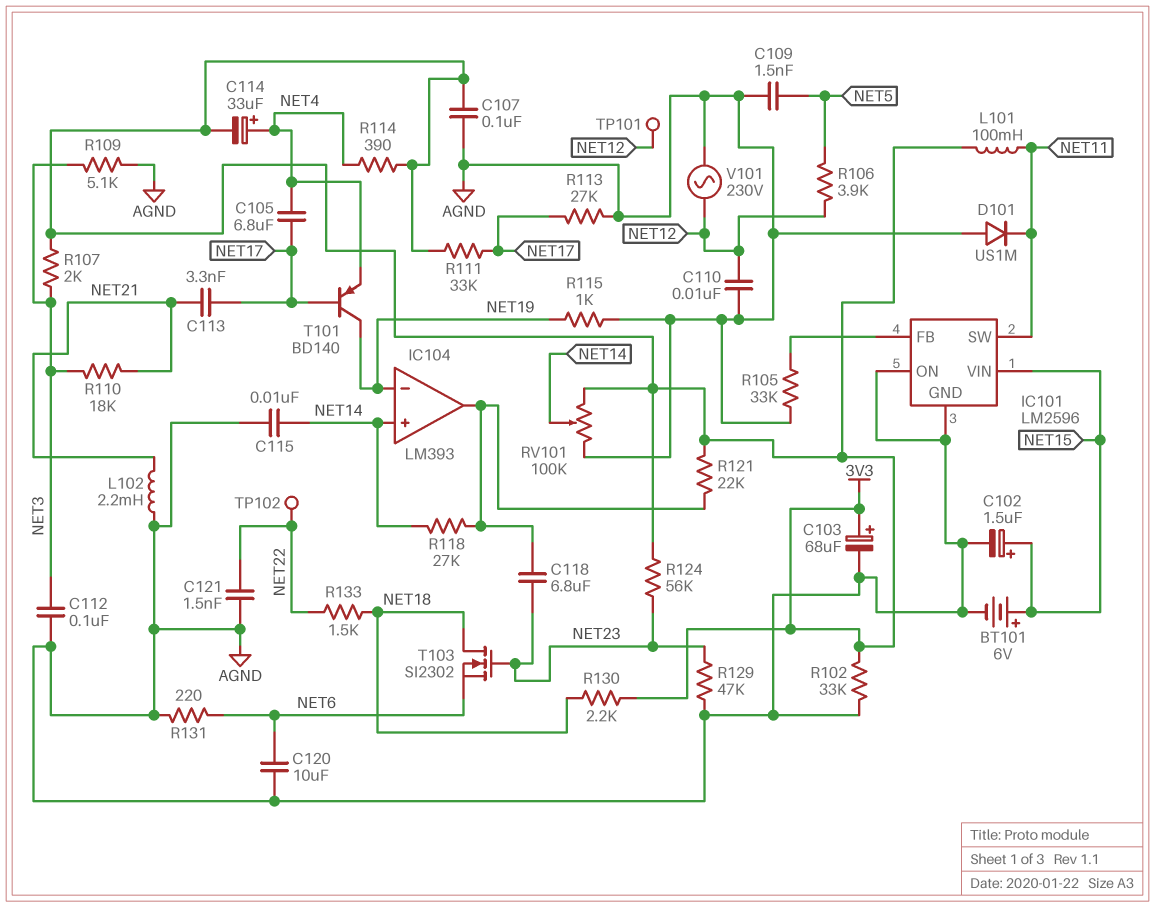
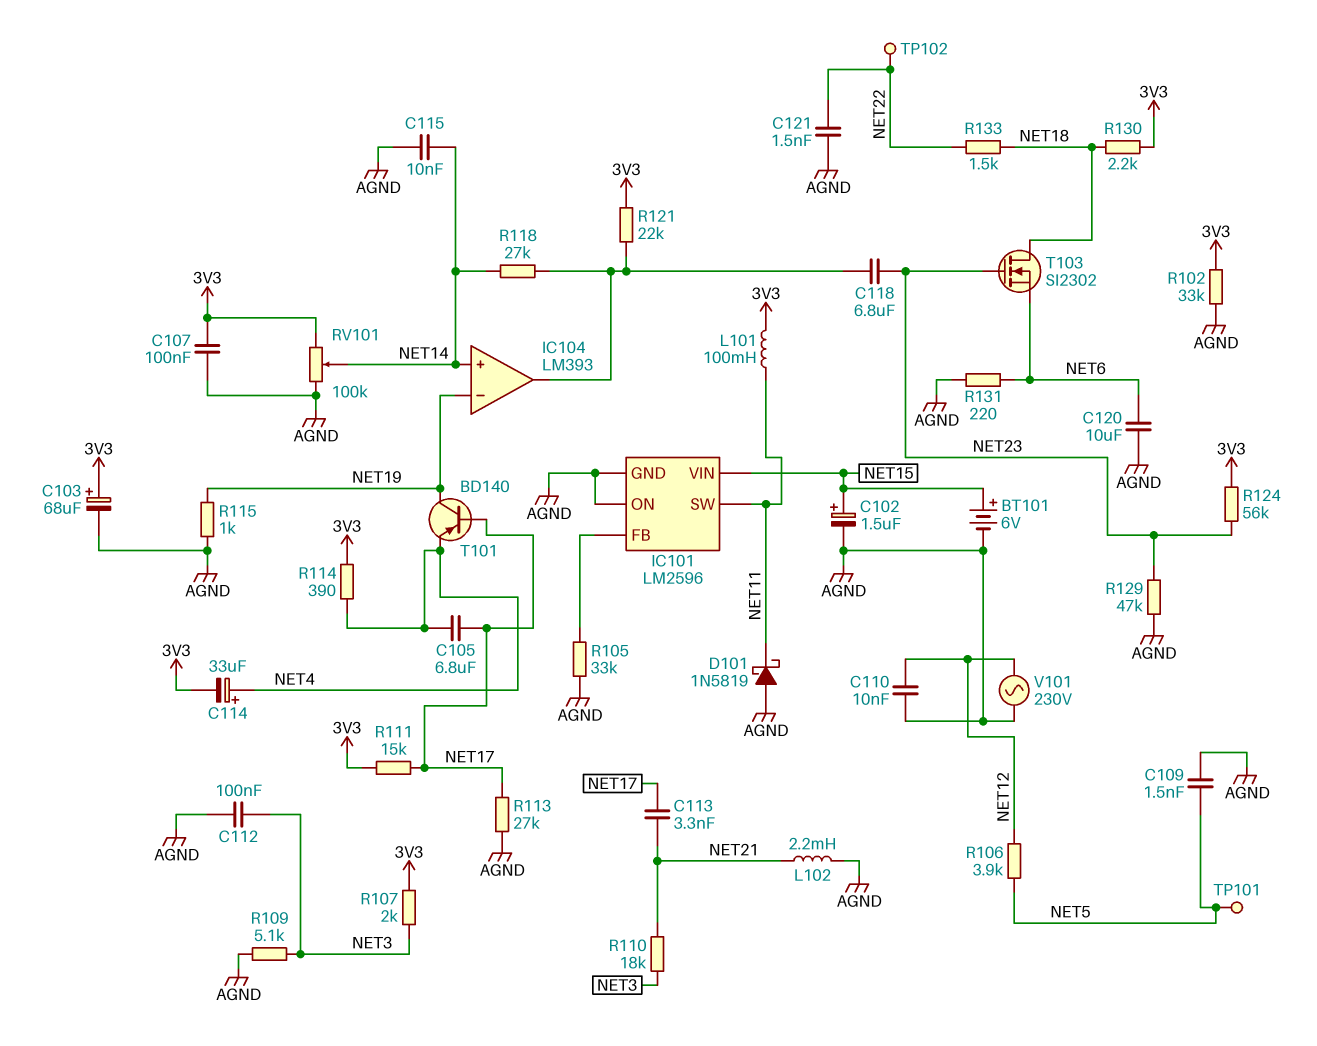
D101: diode US1M (A AGND, K NET11) -> schottky 1N5819 (A AGND, K NET11)
R111: 33k (3V3, NET17) -> 15k (3V3, NET17)
TP101: test point (NET12) -> test point (NET5)

